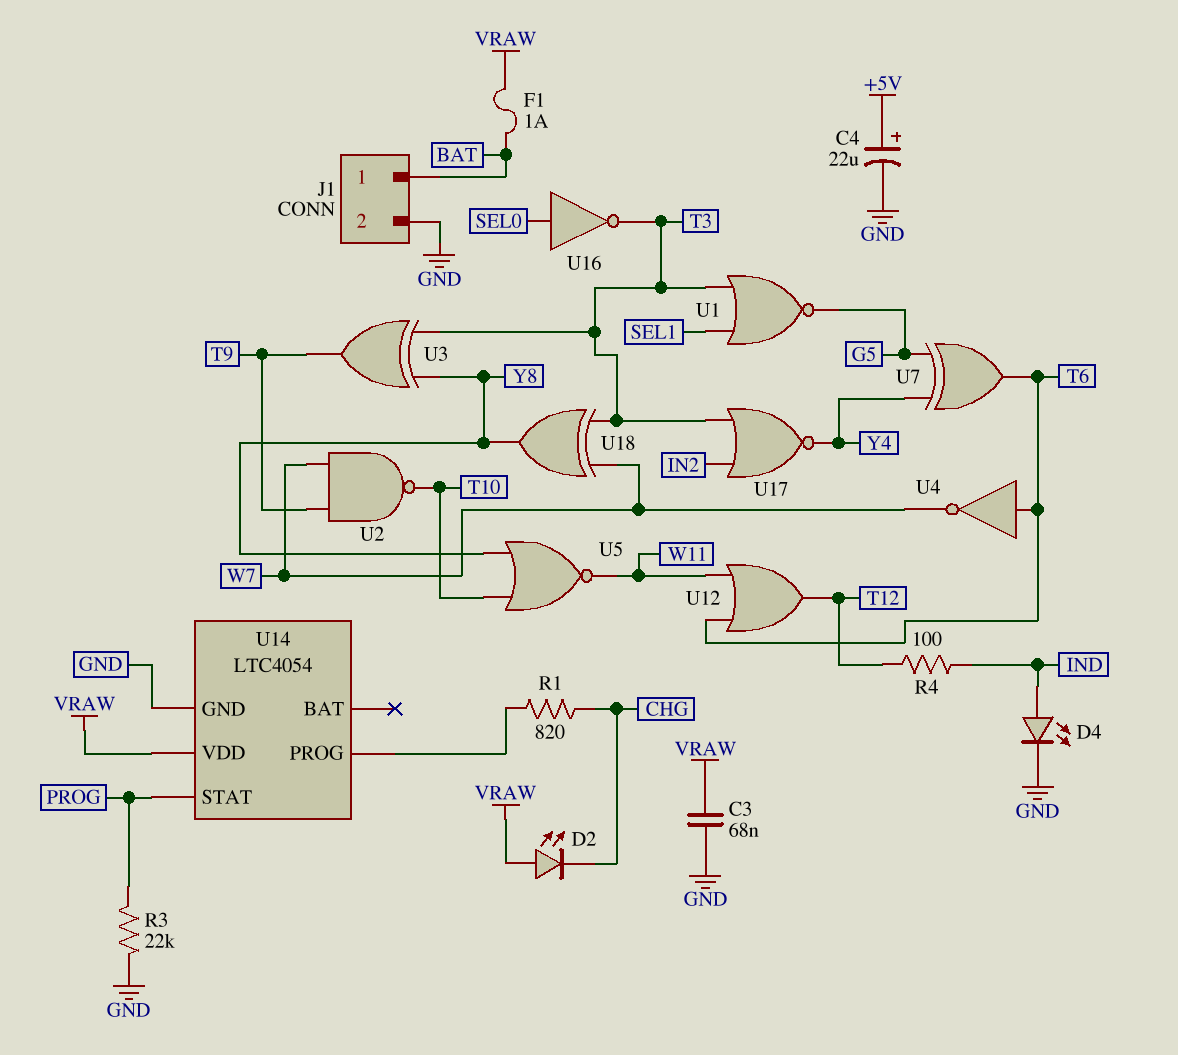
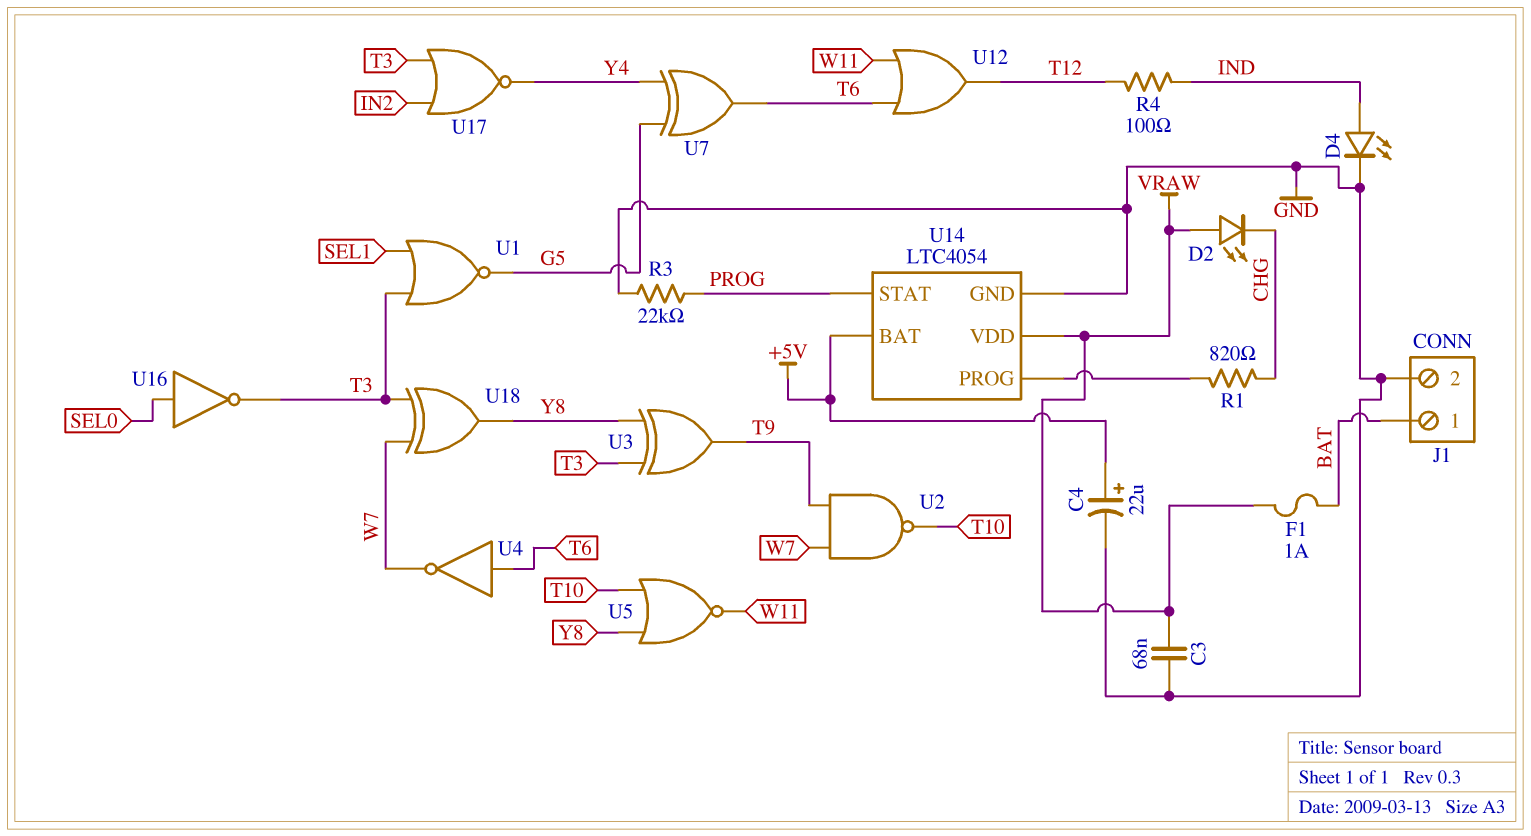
U14 pin BAT: none -> +5V

